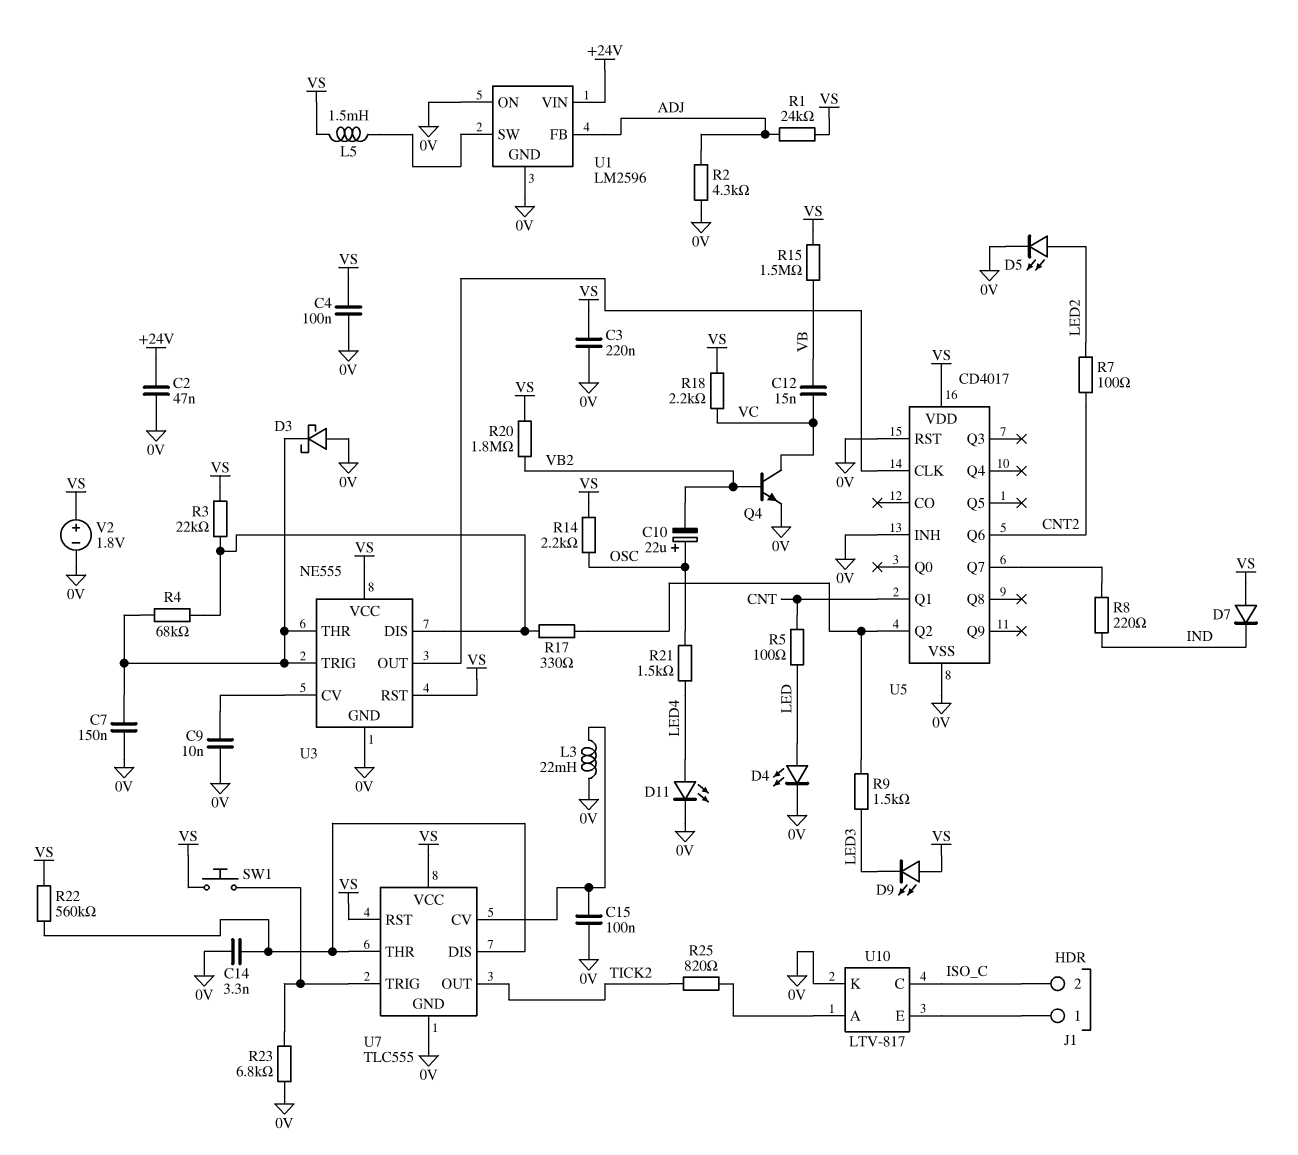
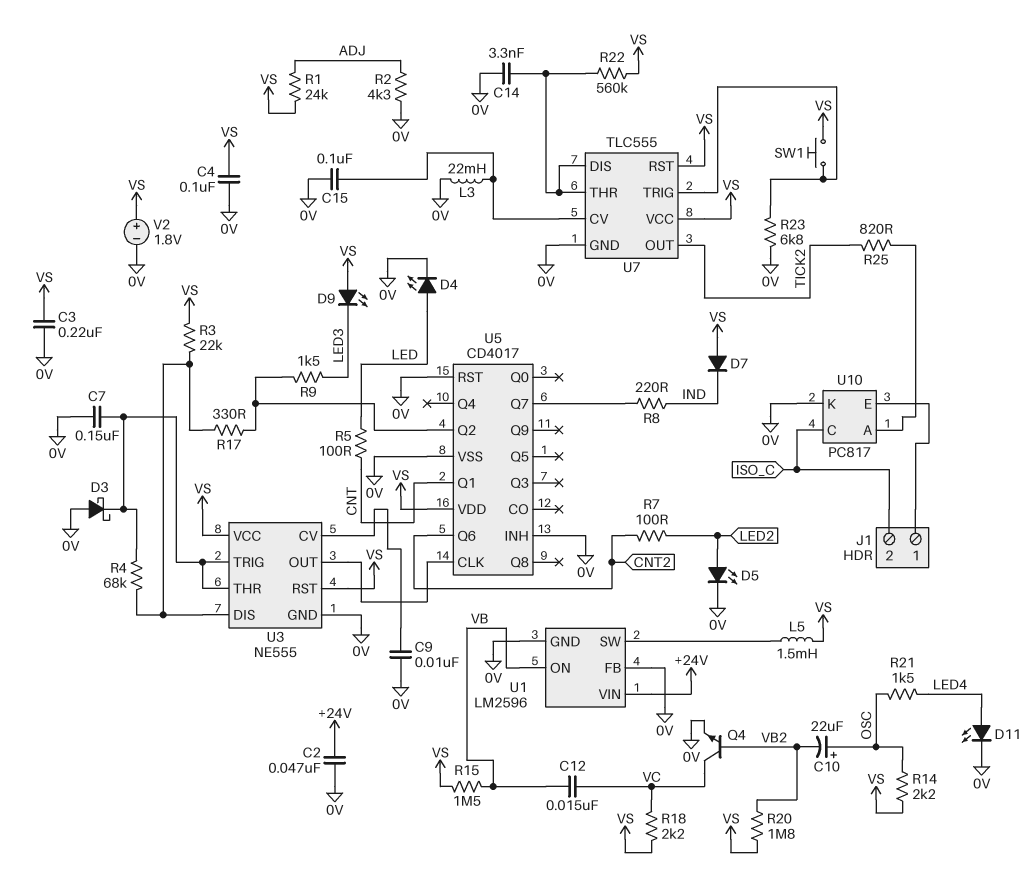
U1 pin FB: ADJ -> 0V
U1 pin ON: 0V -> VB
U10: LTV-817 -> PC817

